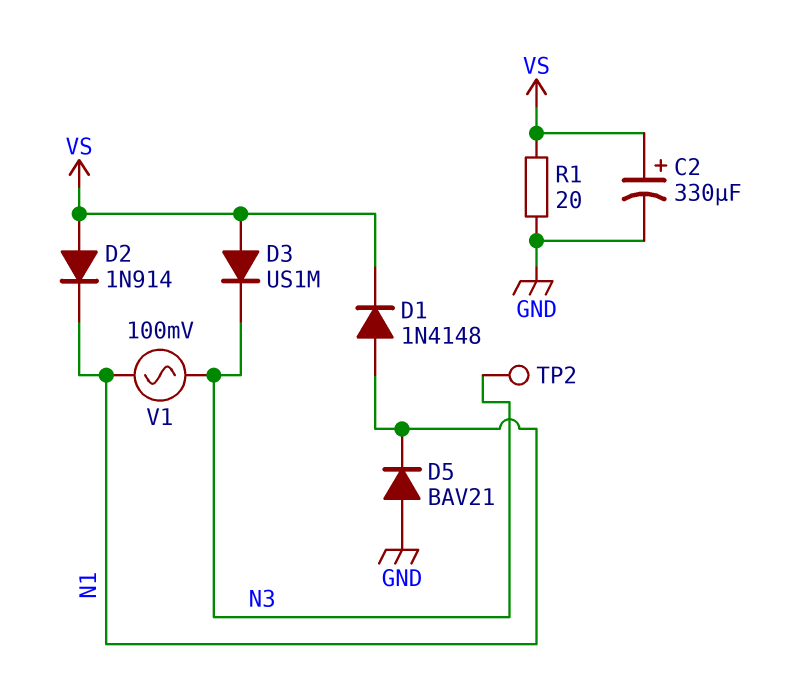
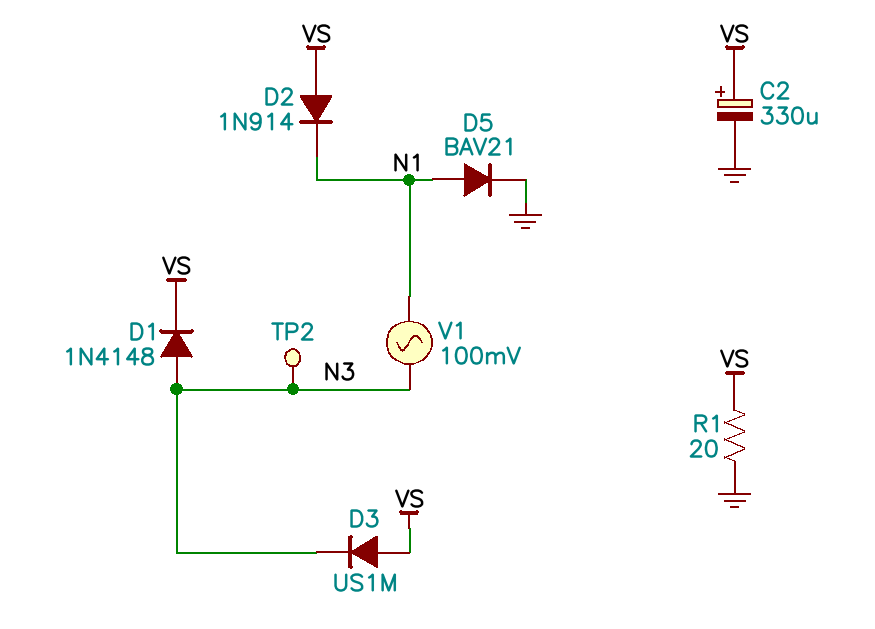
D1: diode 1N4148 (A N1, K VS) -> diode 1N4148 (A N3, K VS)
D5: diode BAV21 (A GND, K N1) -> diode BAV21 (A N1, K GND)

